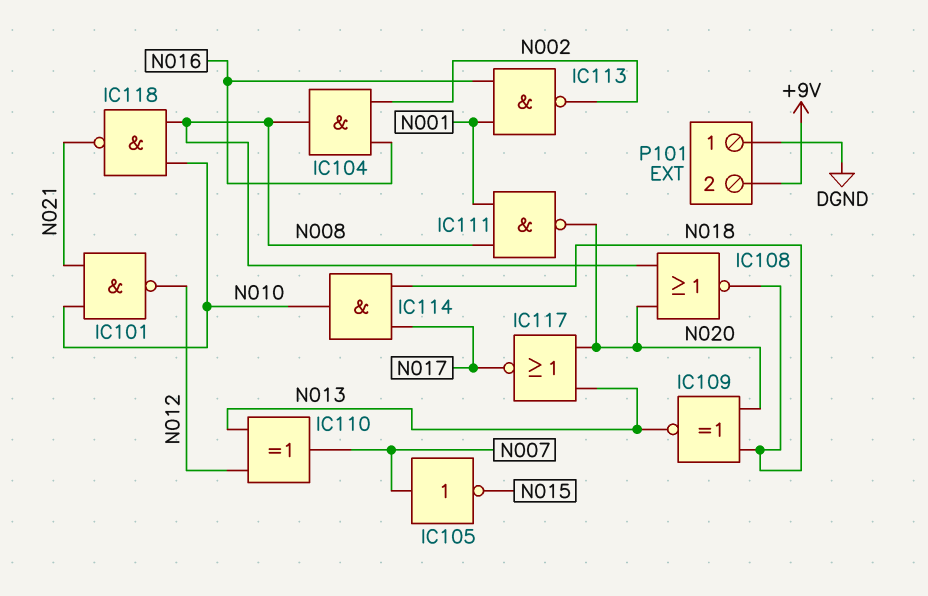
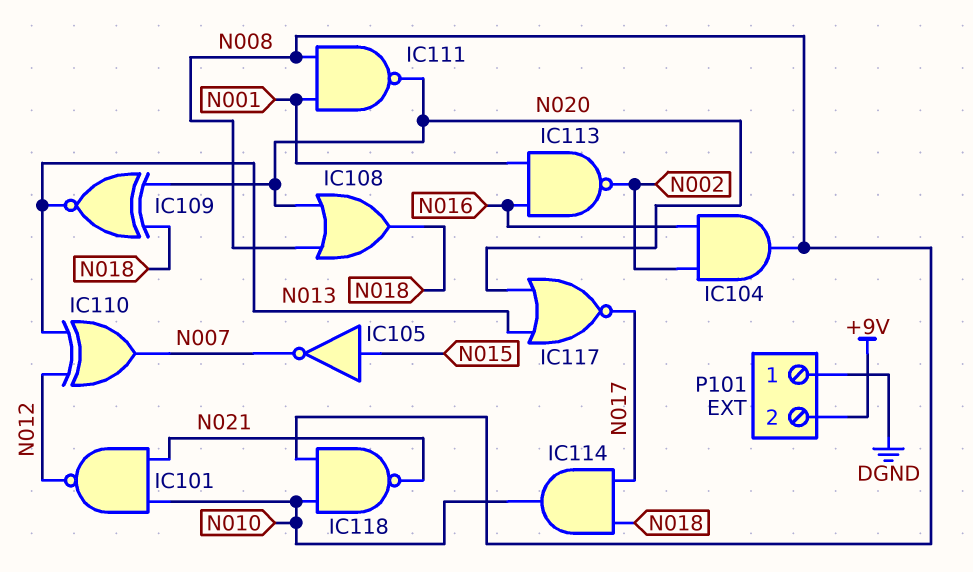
IC105: NOT (in N007, out N015) -> NOT (in N015, out N007)
IC108: NOR (in N008, in N020, out N018) -> OR (in N008, in N020, out N018)

